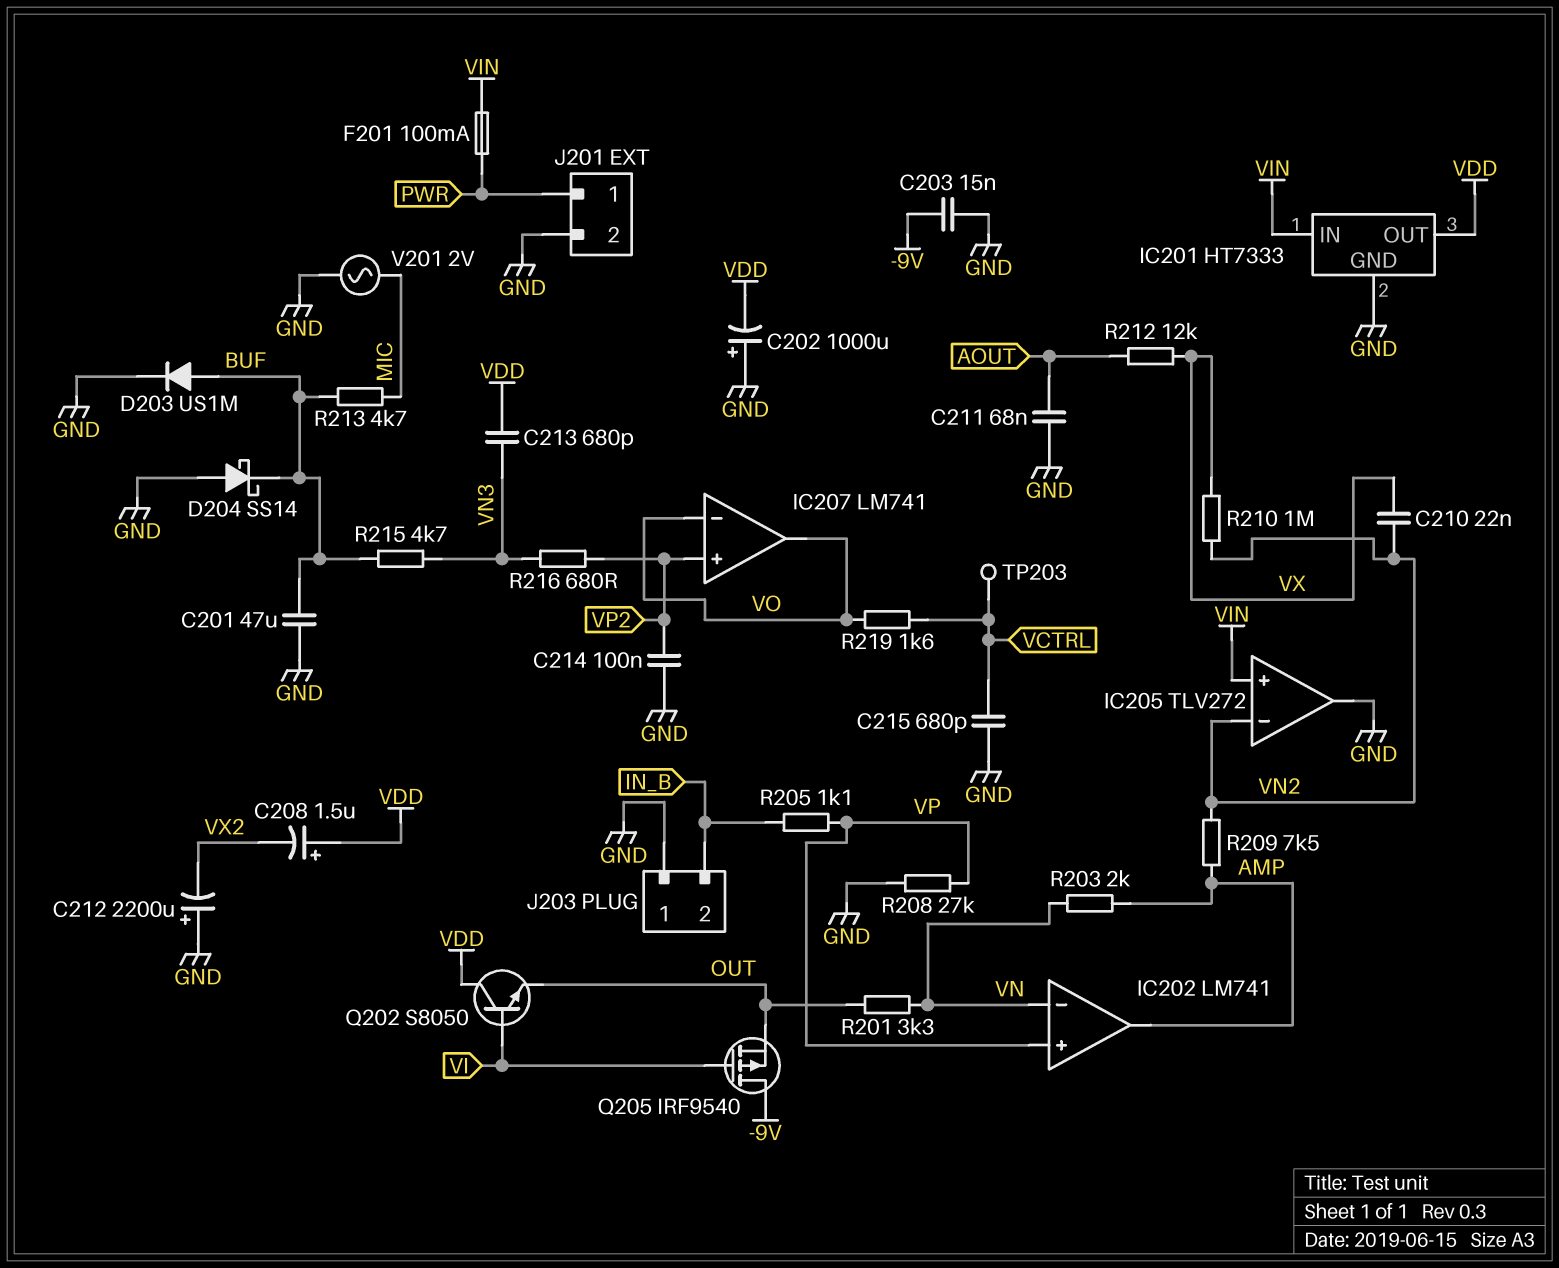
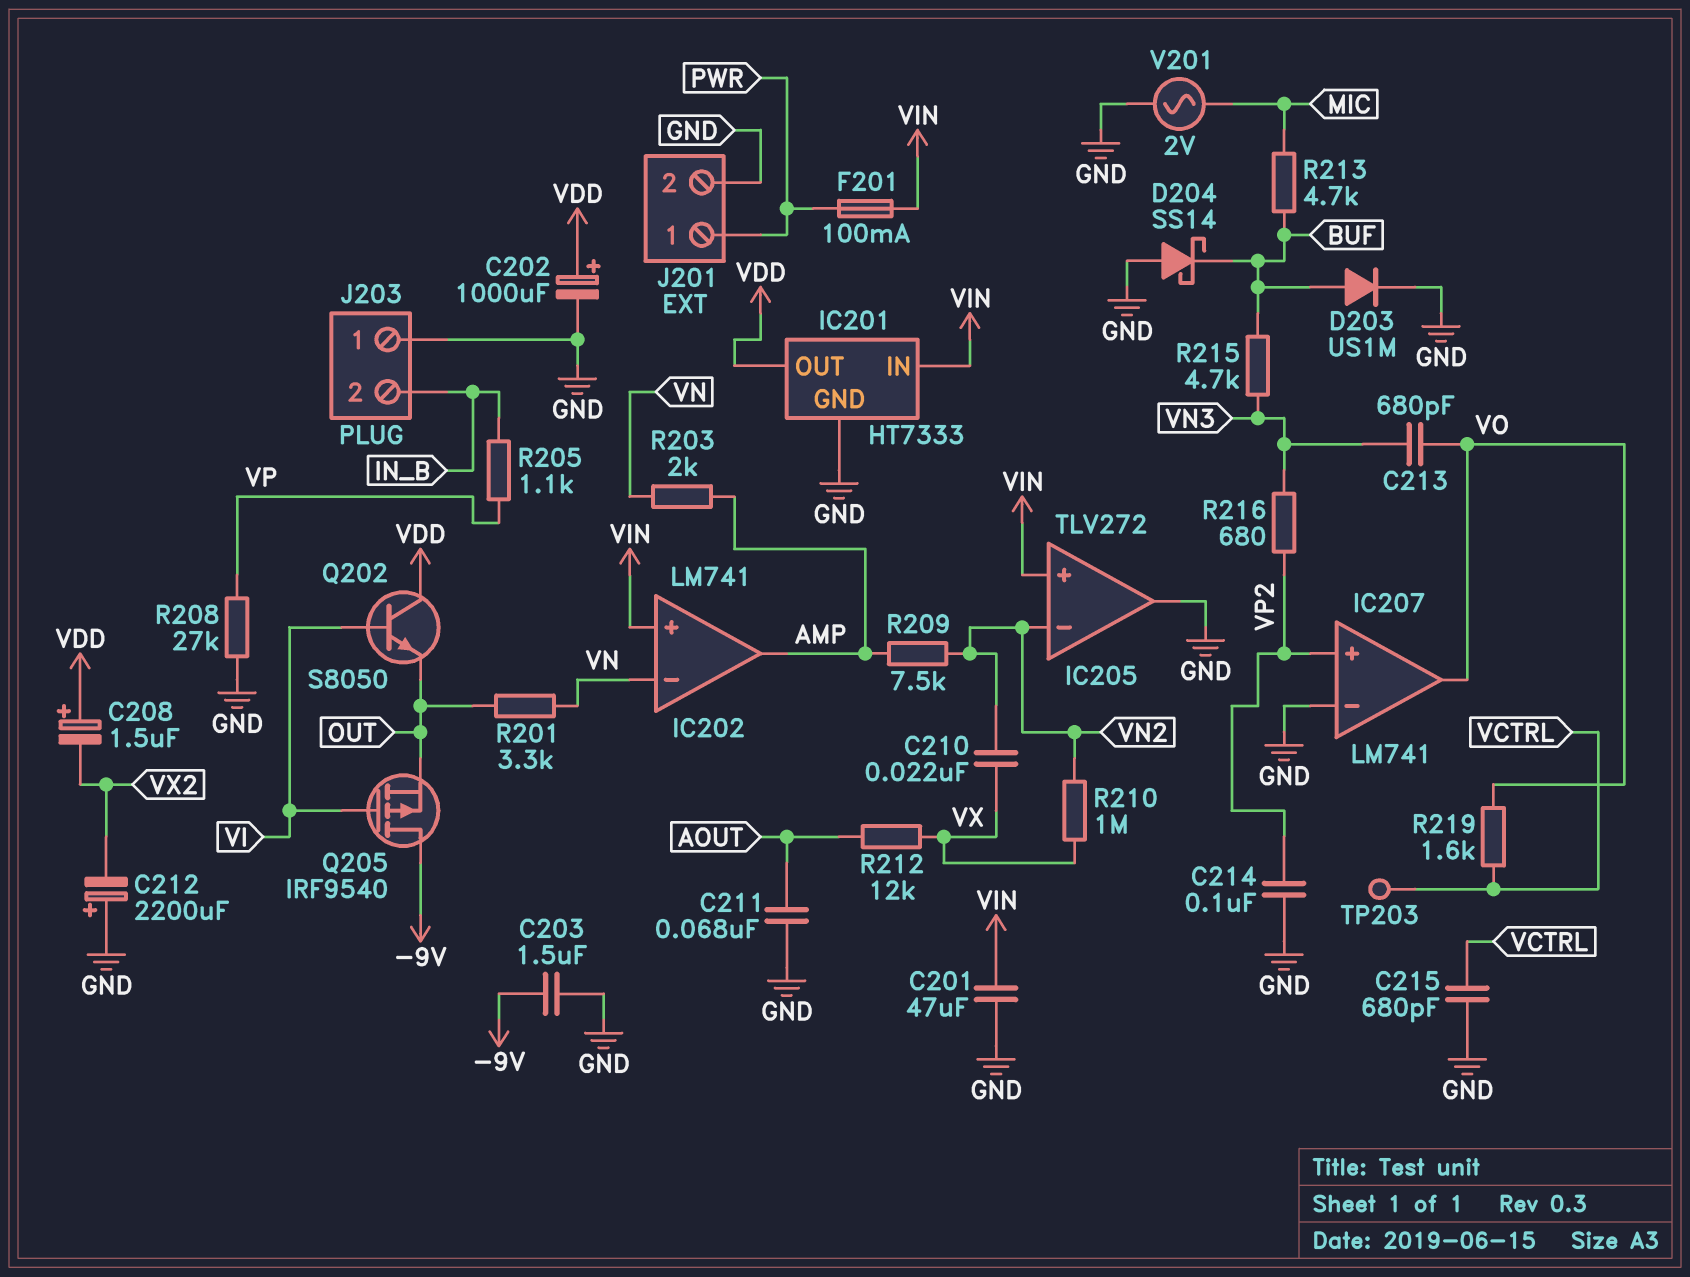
C201: 47uF (BUF, GND) -> 47uF (GND, VIN)
C202: 1000uF (plus GND, minus VDD) -> 1000uF (plus VDD, minus GND)
C203: 15nF (-9V, GND) -> 1.5uF (-9V, GND)
C213: 680pF (VDD, VN3) -> 680pF (VN3, VO)
IC202 pin in+: VP -> VIN
IC207 pin in-: VO -> GND

